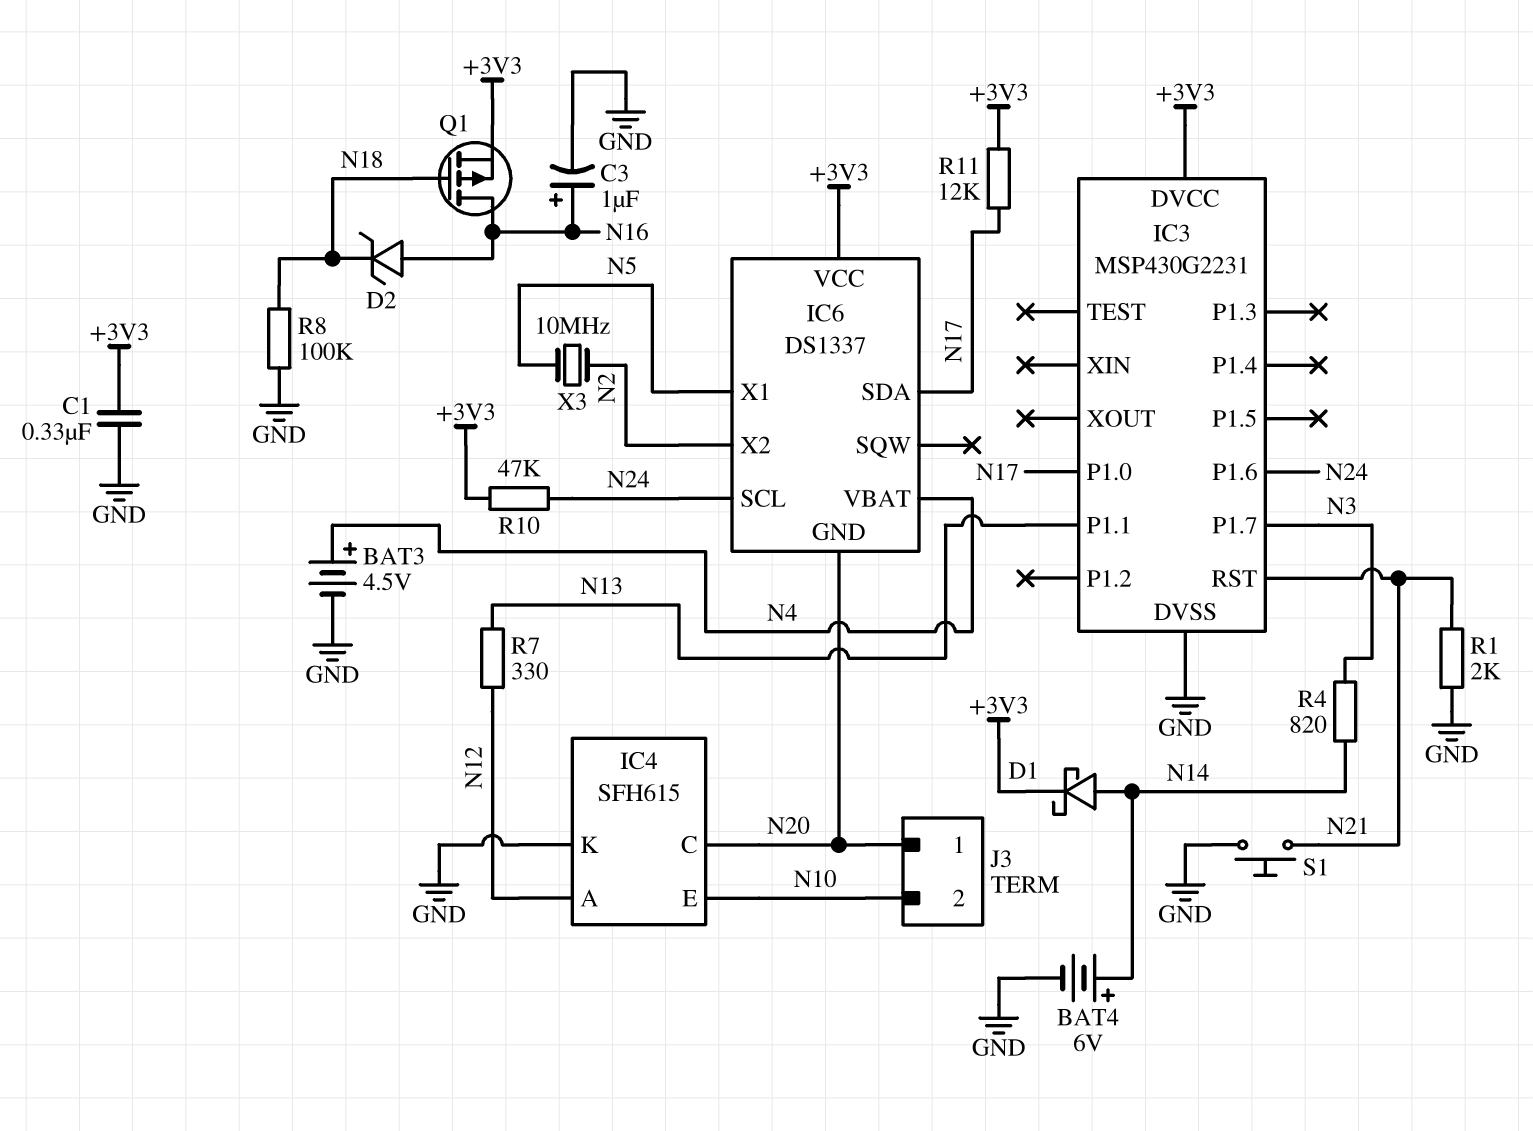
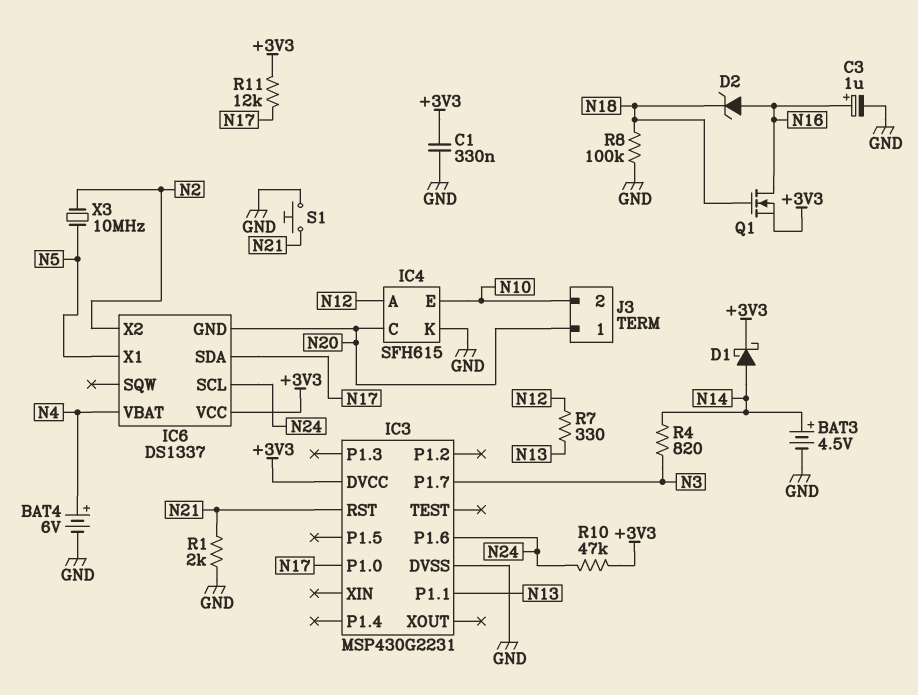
BAT3: 4.5V (plus N4, minus GND) -> 4.5V (plus N14, minus GND)
BAT4: 6V (plus N14, minus GND) -> 6V (plus N4, minus GND)
Q1: PMOS (G N18, D N16, S +3V3) -> NMOS (G N18, D N16, S +3V3)

